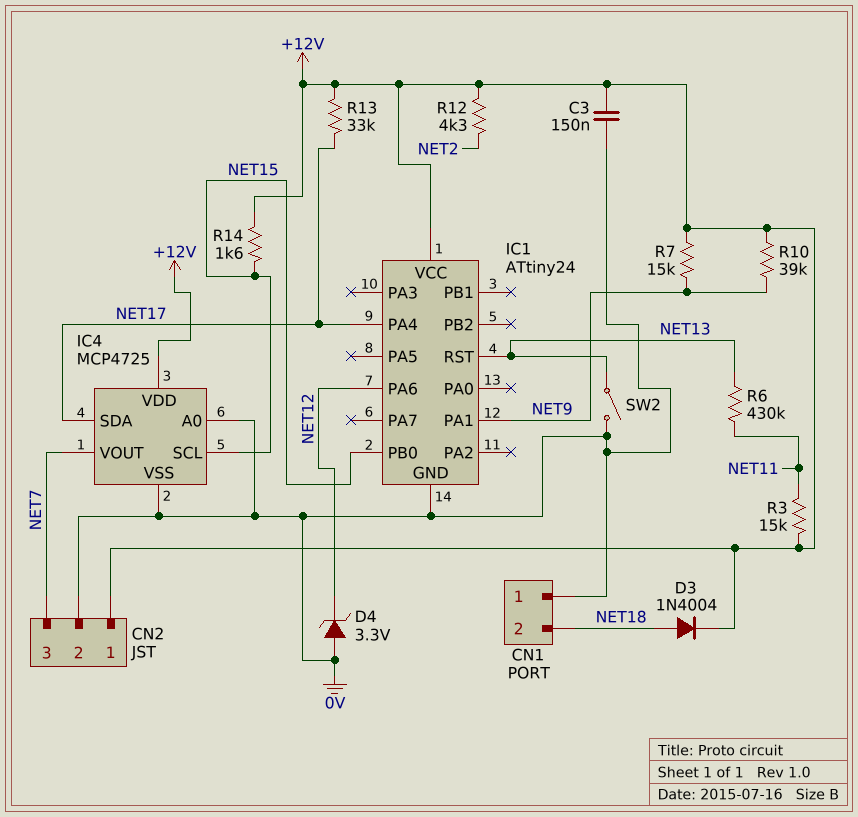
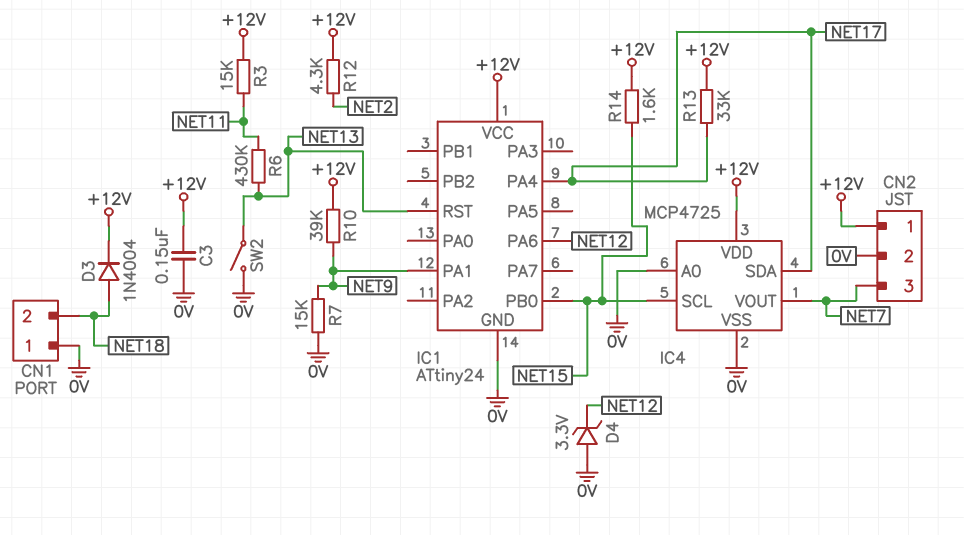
R7: 15k (+12V, NET9) -> 15k (0V, NET9)

